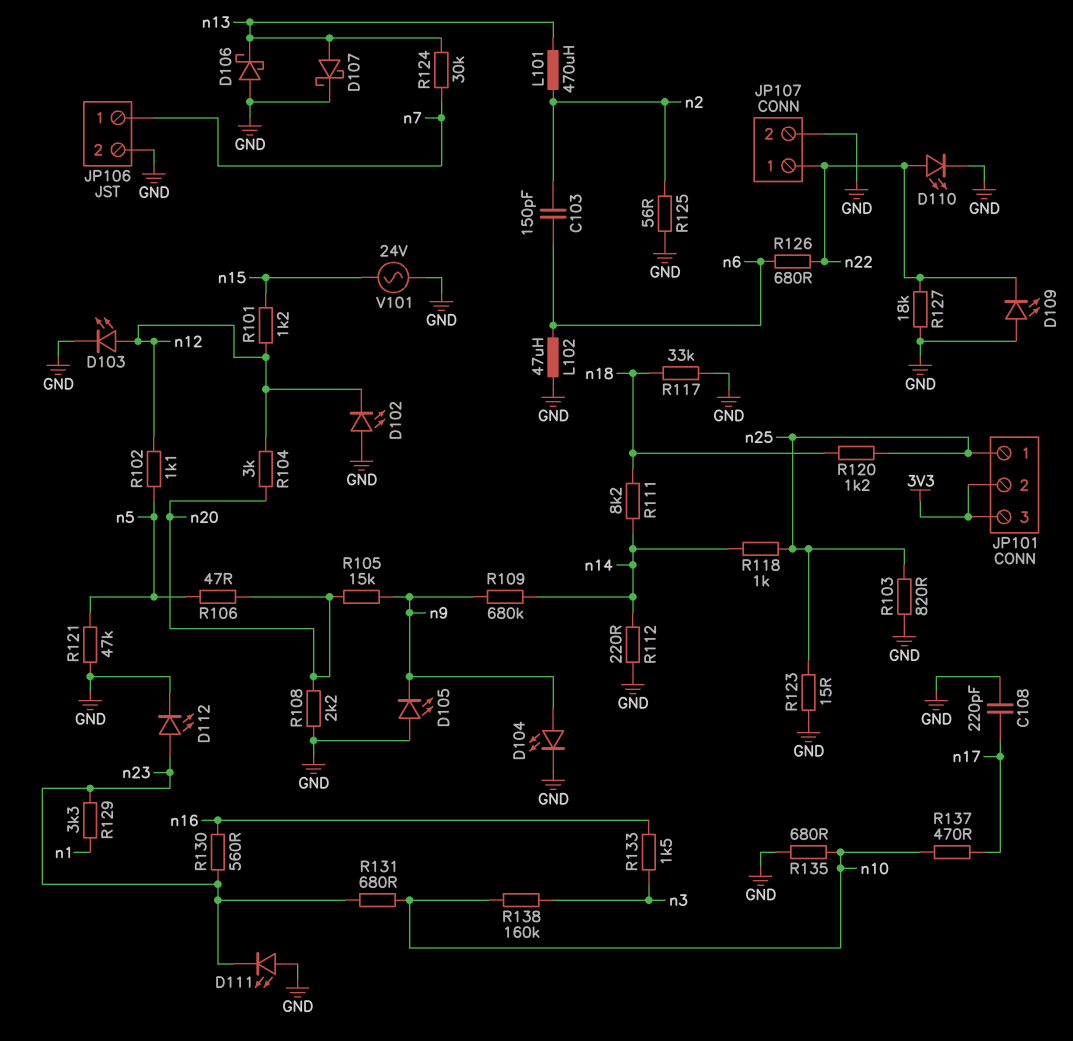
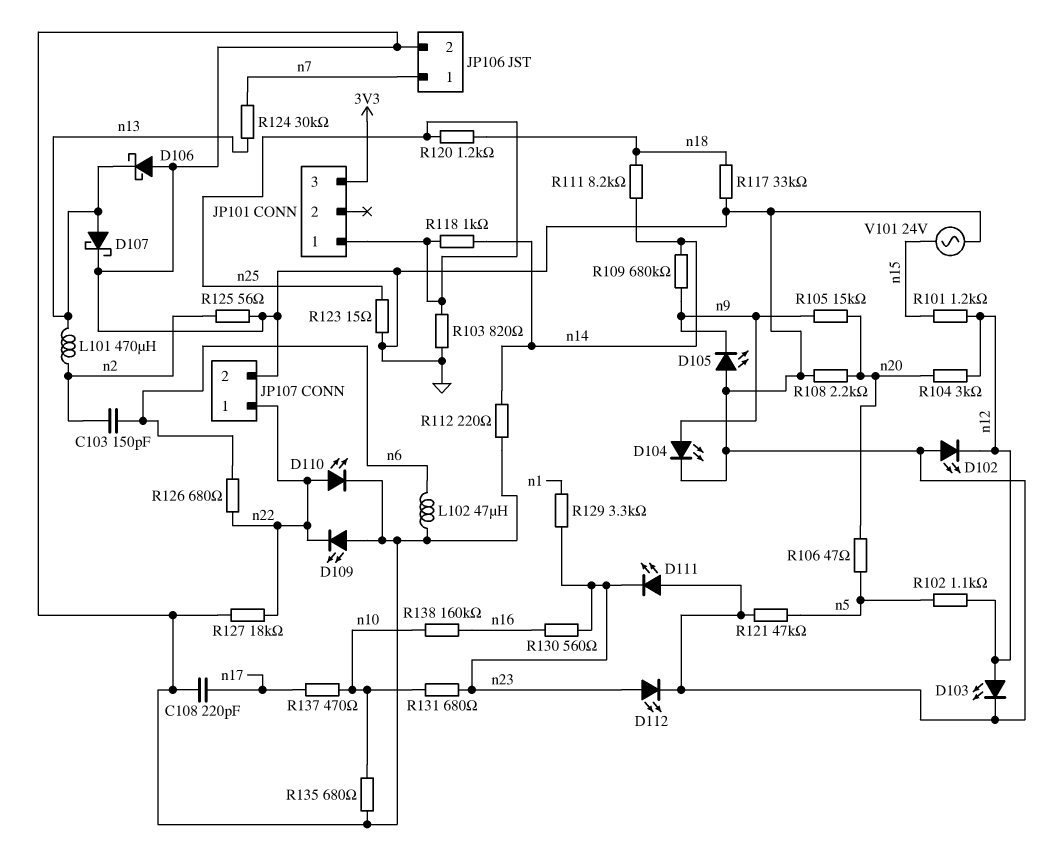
JP101 pin 2: 3V3 -> none
R133: 1.5k (n3, n16) -> none
R138: 160k (n3, n10) -> 160k (n10, n16)

